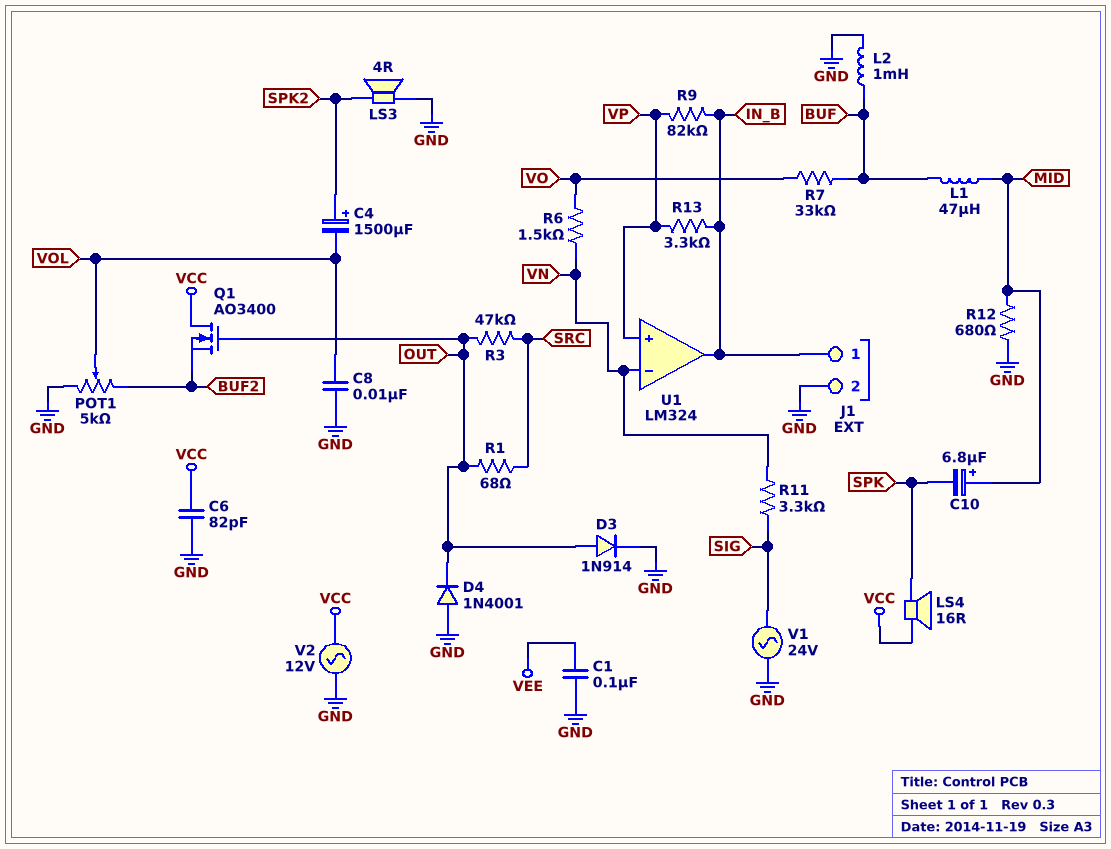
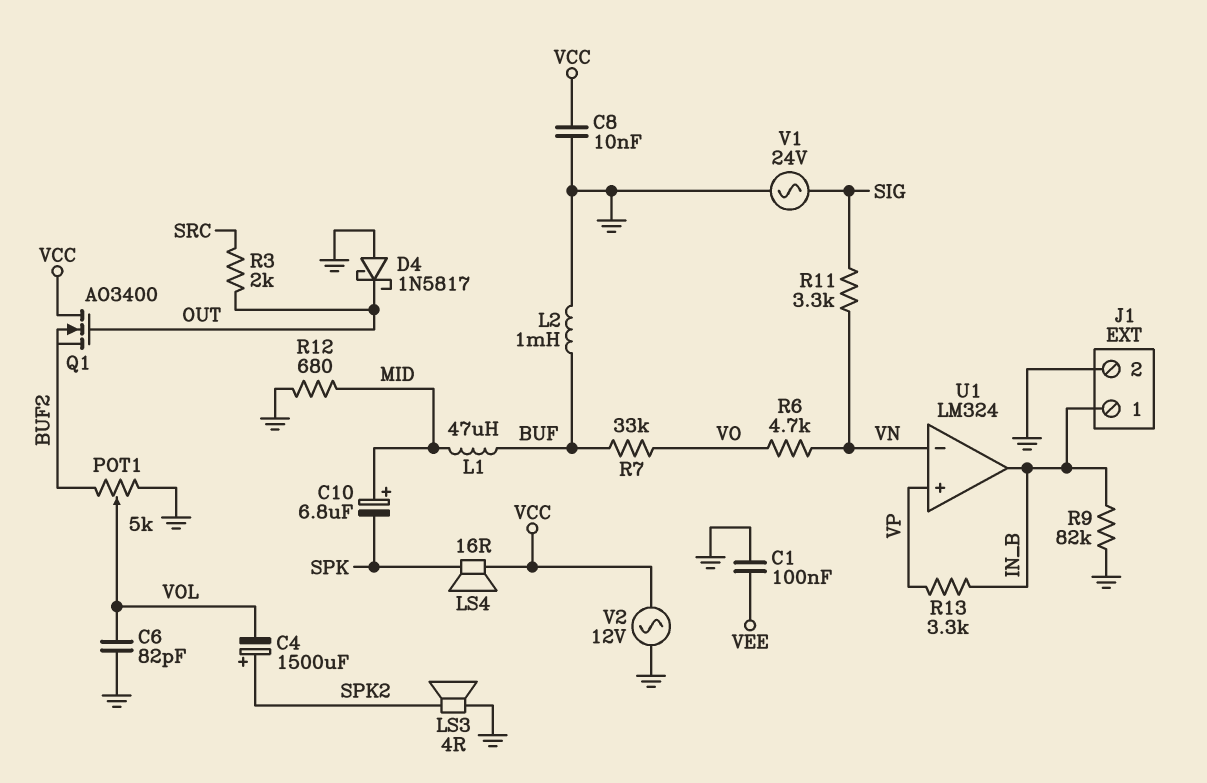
C6: 82pF (GND, VCC) -> 82pF (GND, VOL)
C8: 10nF (GND, VOL) -> 10nF (GND, VCC)
D3: diode 1N914 (A OUT, K GND) -> none
D4: diode 1N4001 (A GND, K OUT) -> schottky 1N5817 (A GND, K OUT)
R1: 68 (OUT, SRC) -> none
R3: 47k (OUT, SRC) -> 2k (OUT, SRC)
R6: 1.5k (VN, VO) -> 4.7k (VN, VO)
R9: 82k (IN_B, VP) -> 82k (GND, IN_B)

